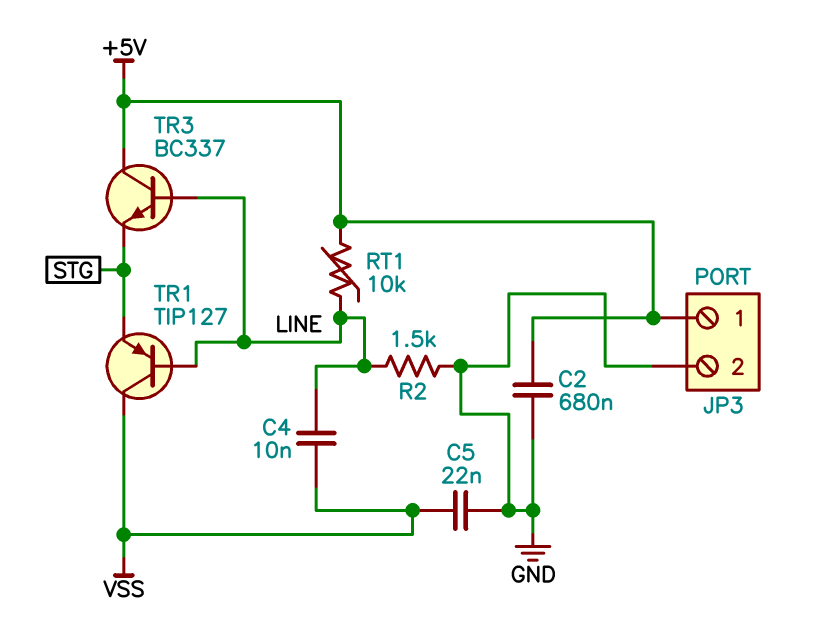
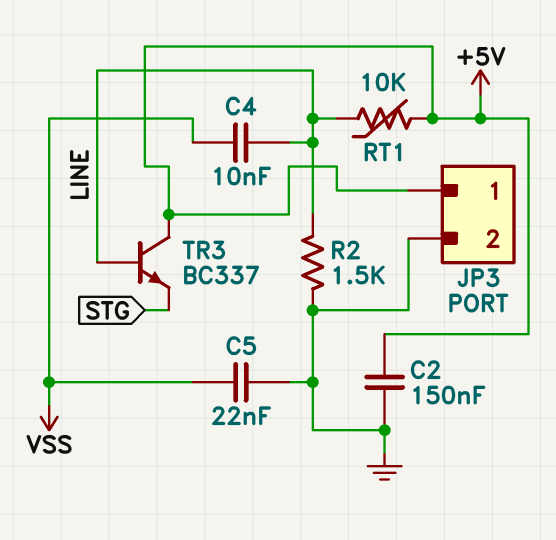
C2: 680nF (+5V, GND) -> 150nF (+5V, GND)
TR1: PNP TIP127 (B LINE, C VSS, E STG) -> none

